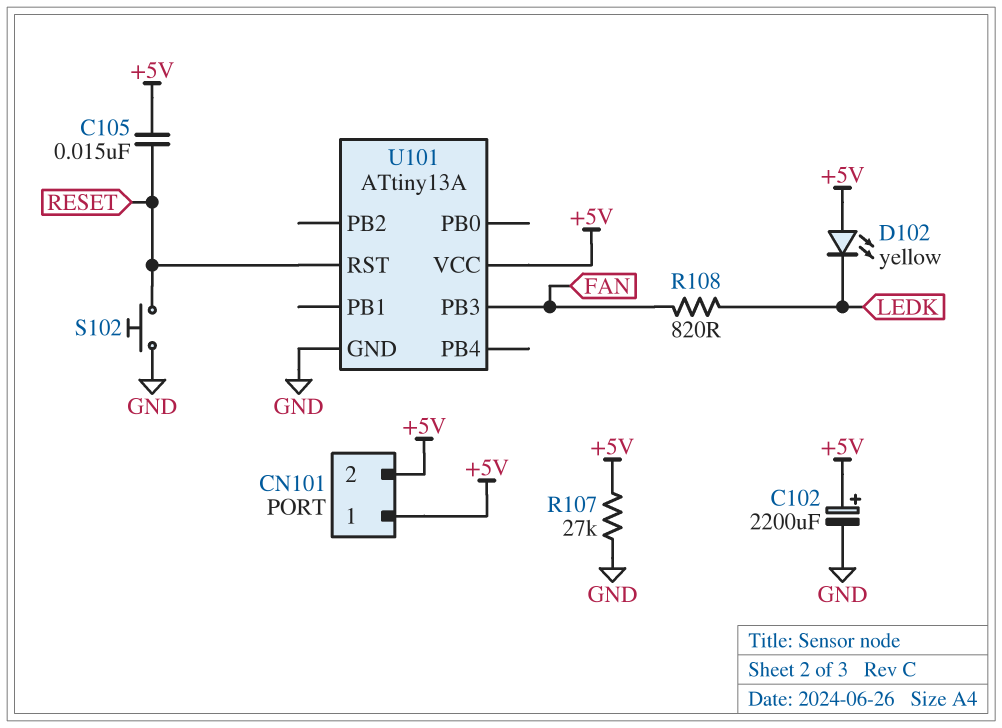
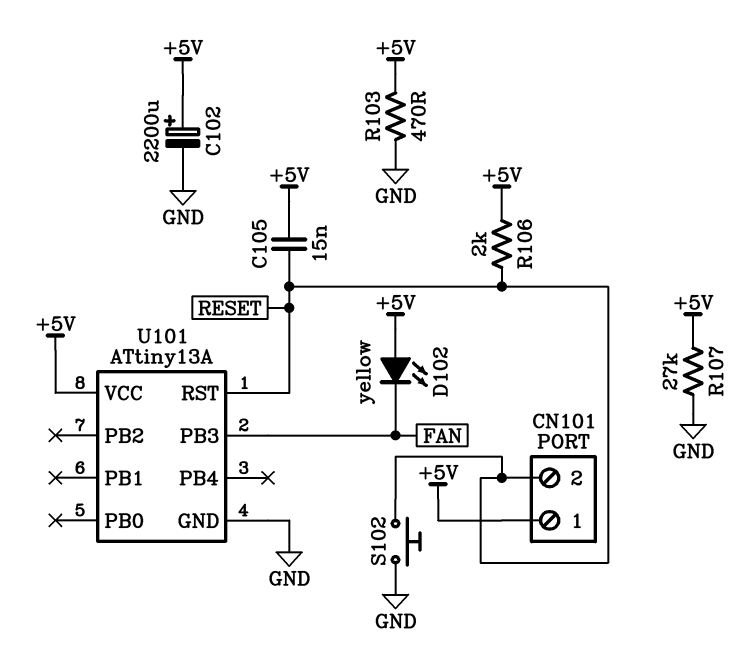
CN101 pin 2: +5V -> RESET
D102: LED yellow (A +5V, K LEDK) -> LED yellow (A +5V, K FAN)
R103: none -> 470 (+5V, GND)
R106: none -> 2k (+5V, RESET)
R108: 820 (FAN, LEDK) -> none

